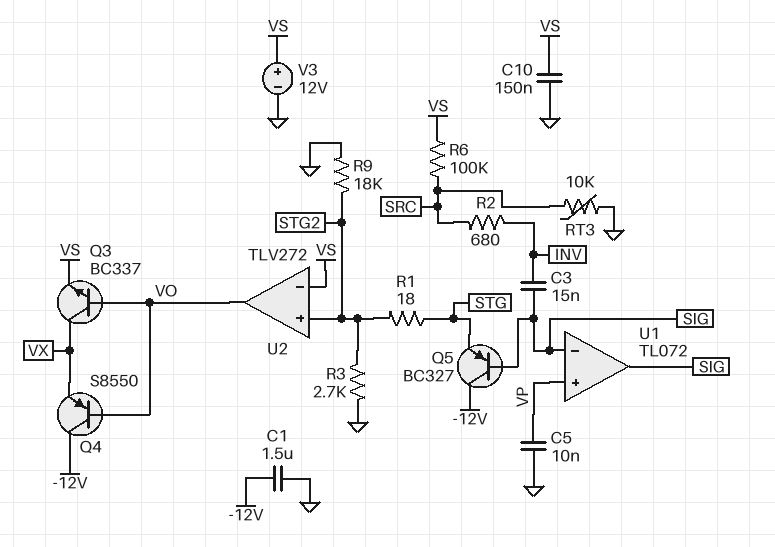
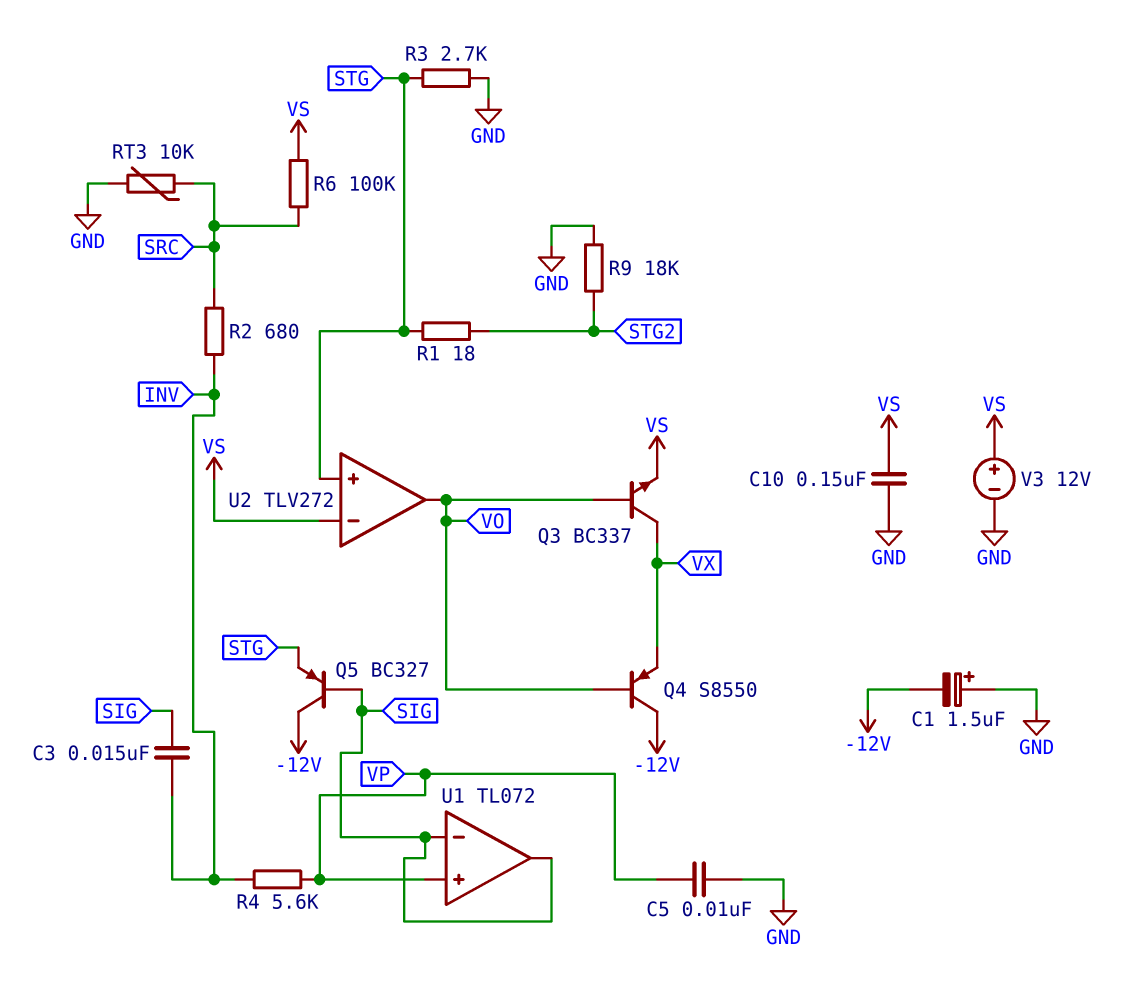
C1: 1.5uF (-12V, GND) -> 1.5uF (plus GND, minus -12V)
R3: 2.7k (GND, STG2) -> 2.7k (GND, STG)
R4: none -> 5.6k (INV, VP)
U2 pin in+: STG2 -> STG

